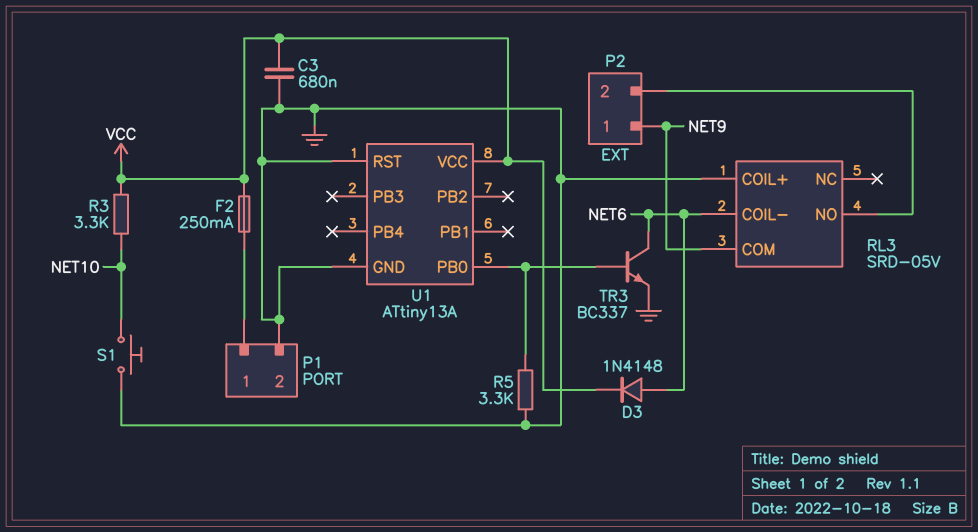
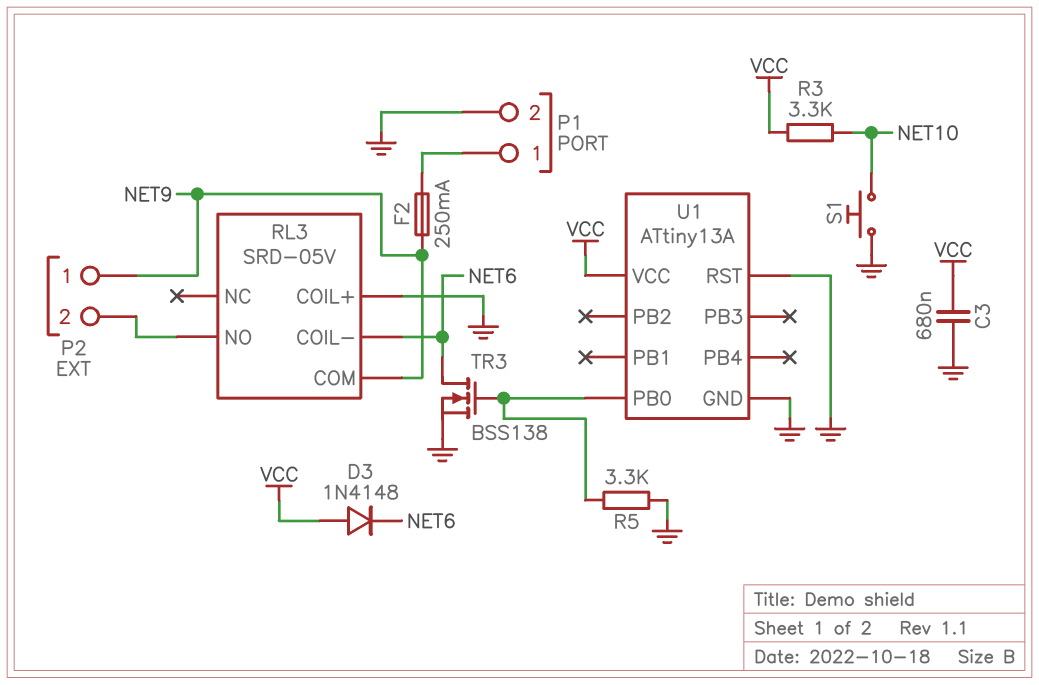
D3: diode 1N4148 (A NET6, K VCC) -> diode 1N4148 (A VCC, K NET6)
F2: 250mA (P1/1, VCC) -> 250mA (NET9, P1/1)
TR3: NPN BC337 (B U1/PB0, C NET6, E GND) -> NMOS BSS138 (G U1/PB0, D NET6, S GND)

